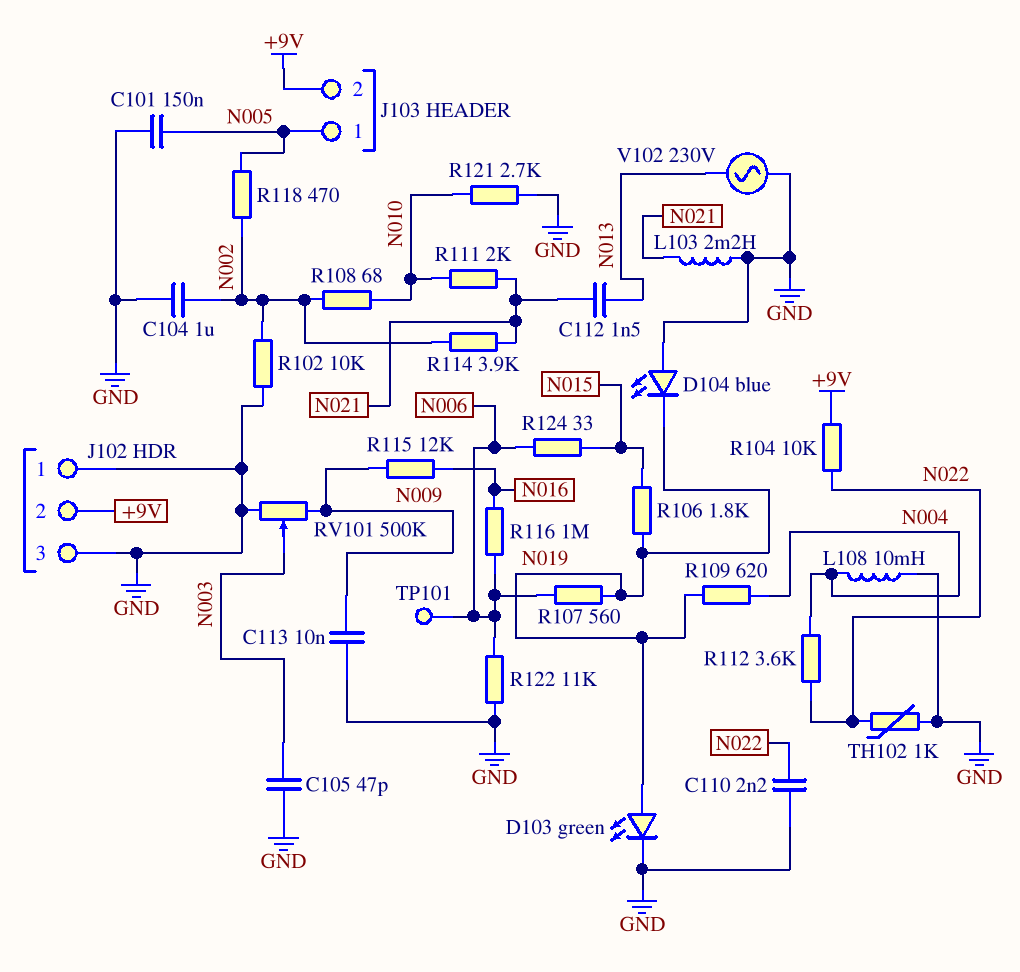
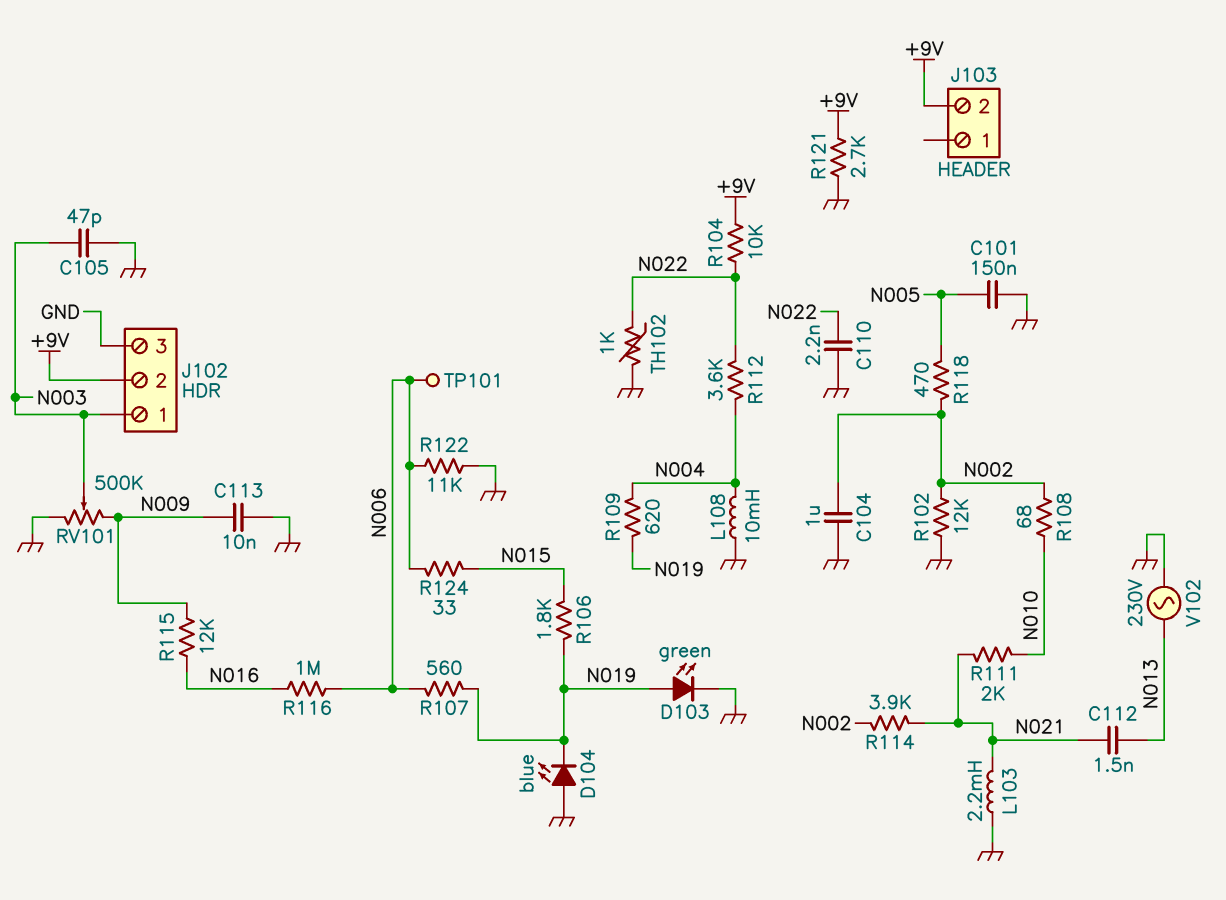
J102 pin 1: GND -> N003
J103 pin 1: N005 -> none
R102: 10k (GND, N002) -> 12k (GND, N002)
R121: 2.7k (GND, N010) -> 2.7k (+9V, GND)

